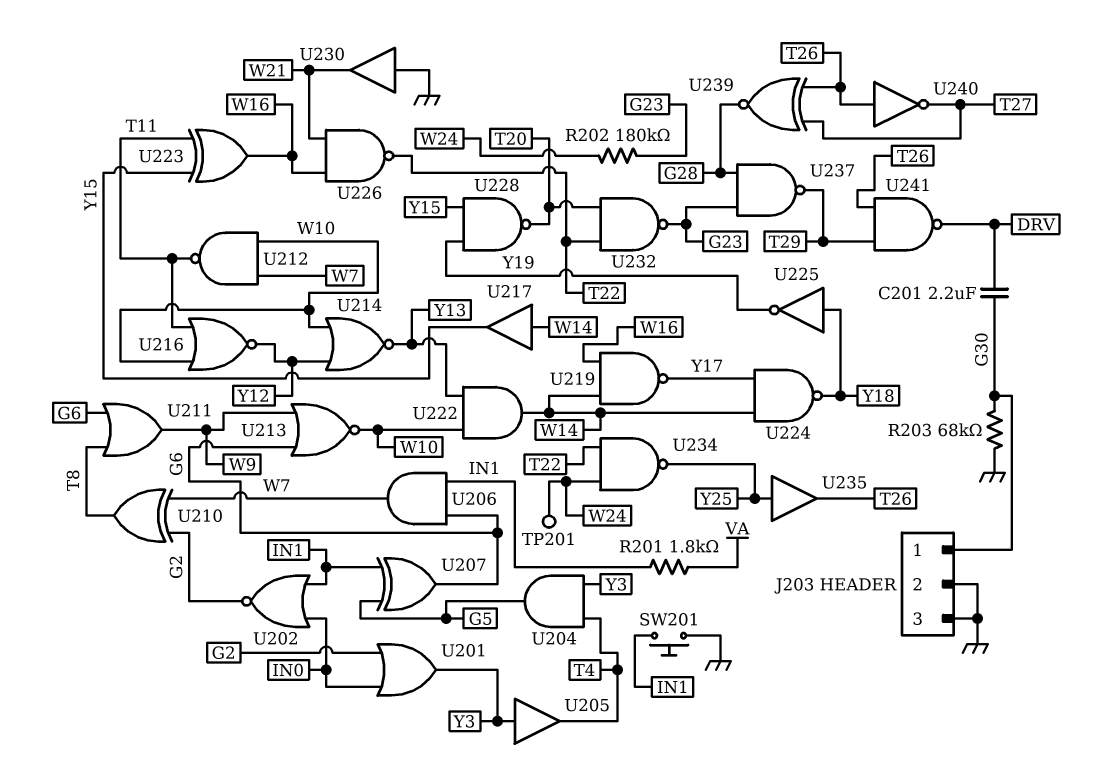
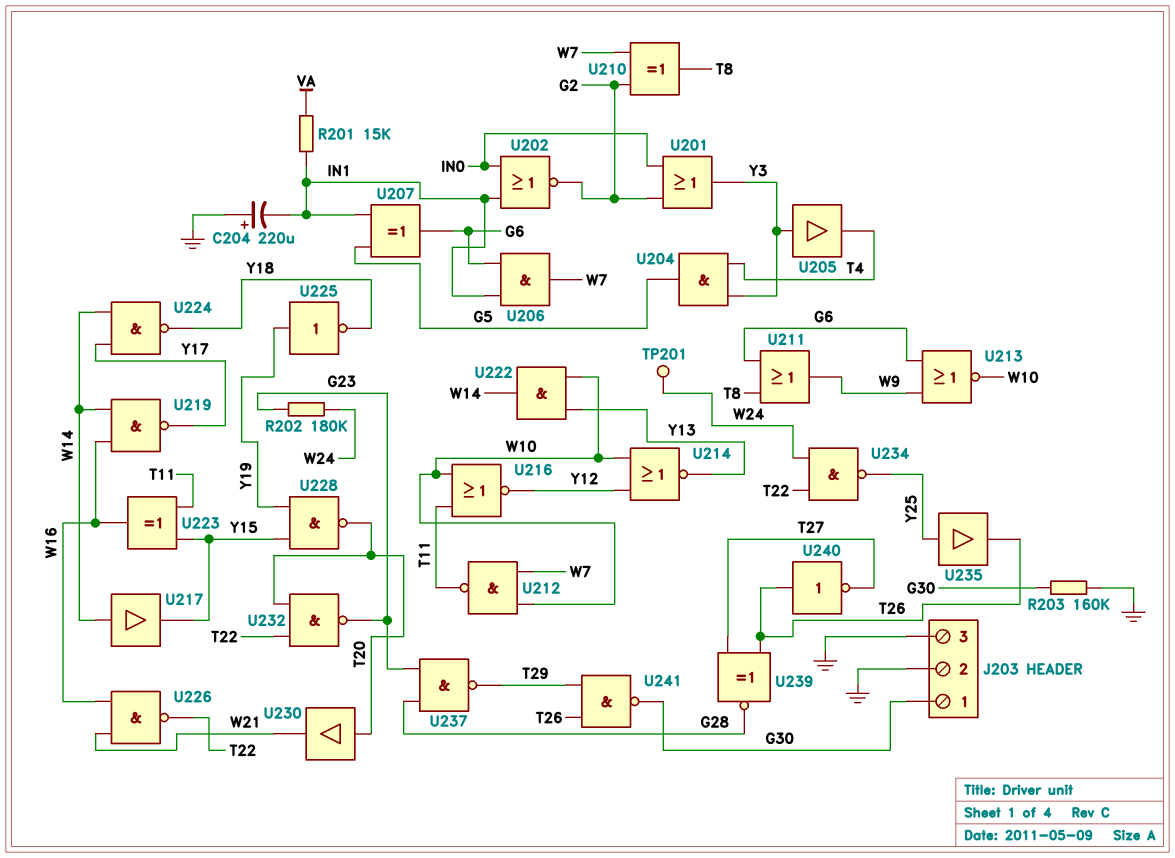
C201: 2.2uF (DRV, G30) -> none
C204: none -> 220uF (plus GND, minus IN1)
R201: 1.8k (IN1, VA) -> 15k (IN1, VA)
R203: 68k (G30, GND) -> 160k (G30, GND)
SW201: button (GND, IN1) -> none
U225: NOT (in Y18, out Y19) -> NOT (in Y19, out Y18)
U230: buffer (in GND, out W21) -> buffer (in T20, out W21)
U241: NAND (in T26, in T29, out DRV) -> NAND (in T26, in T29, out G30)

